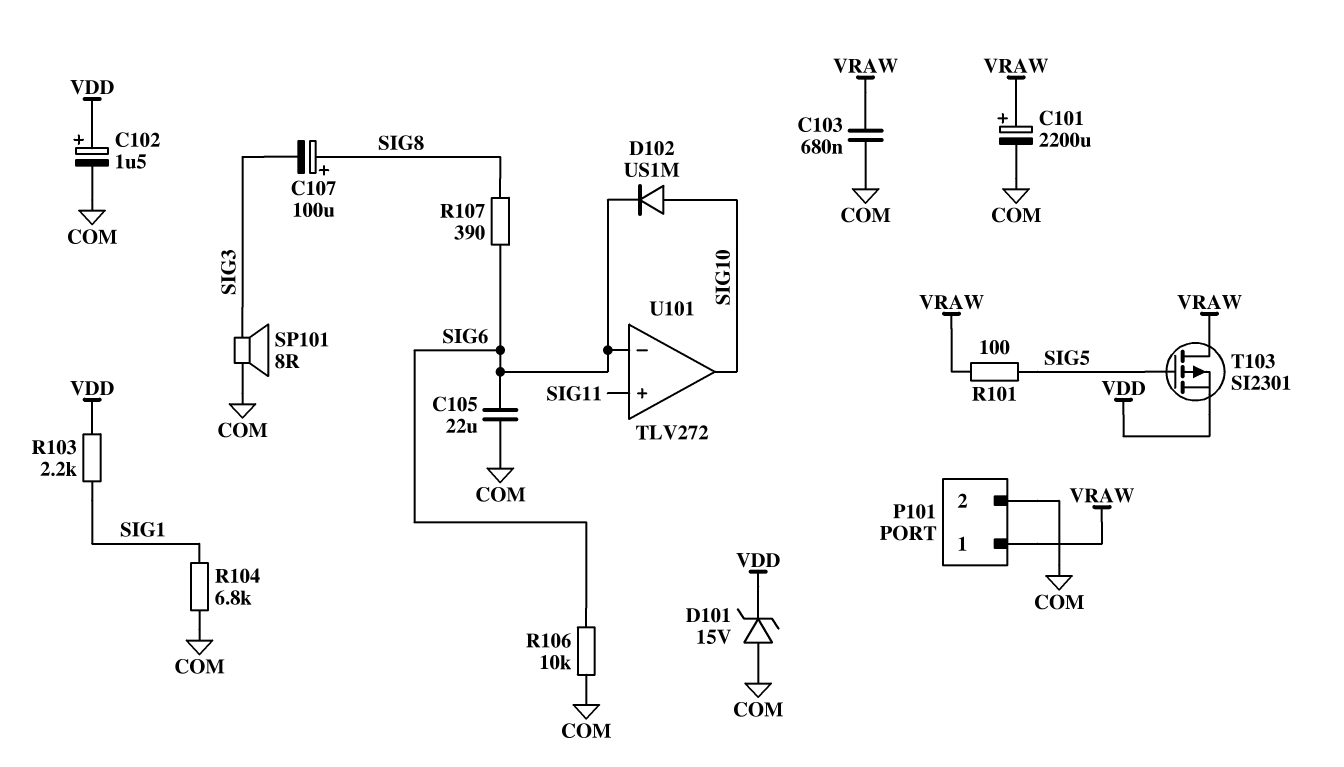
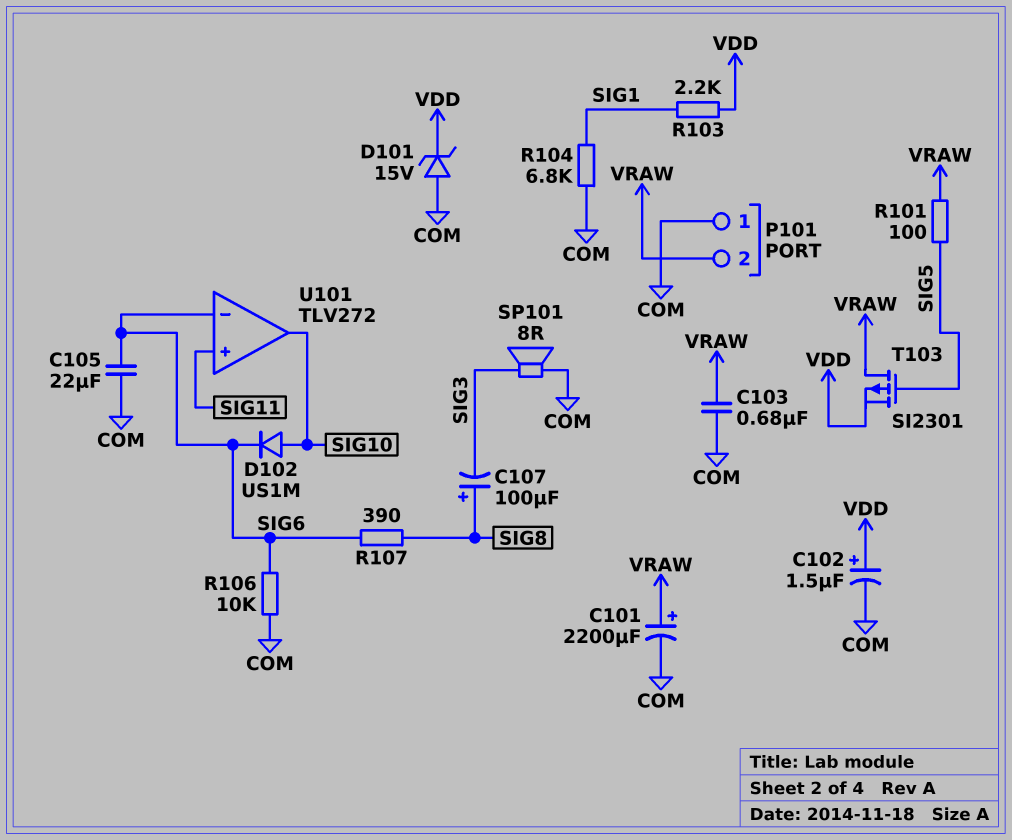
P101 pin 1: VRAW -> COM
P101 pin 2: COM -> VRAW

